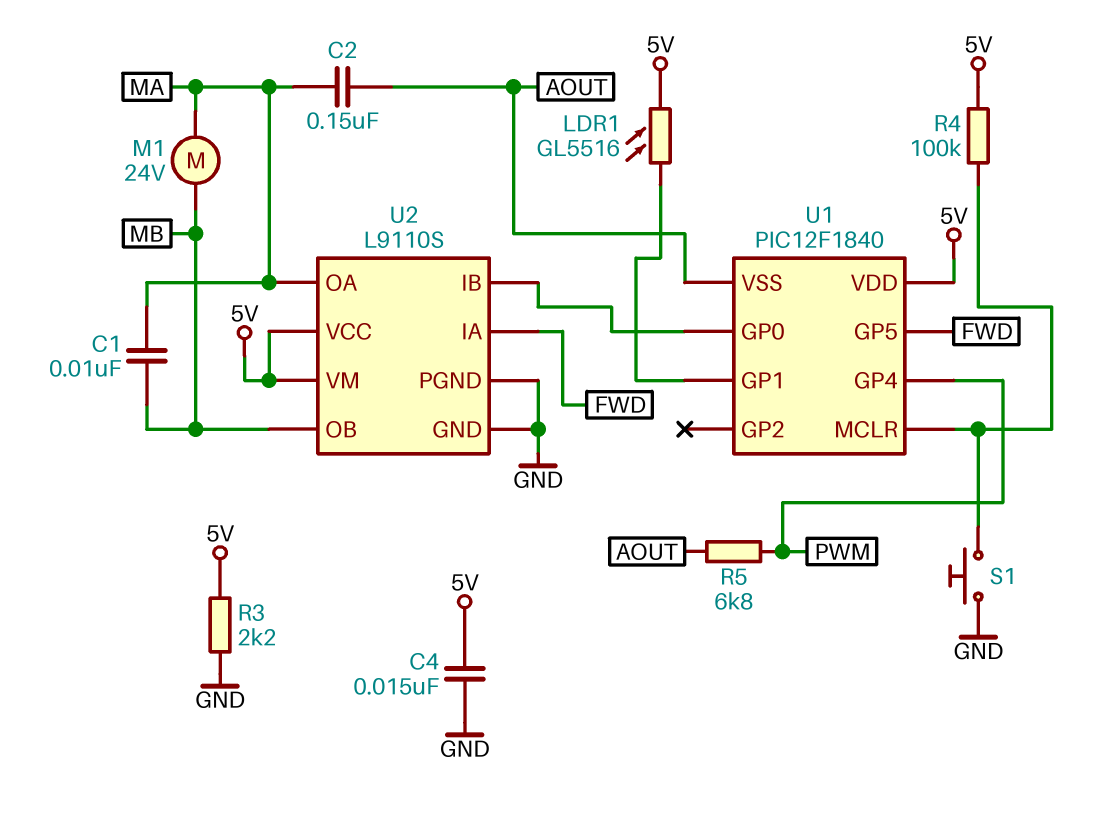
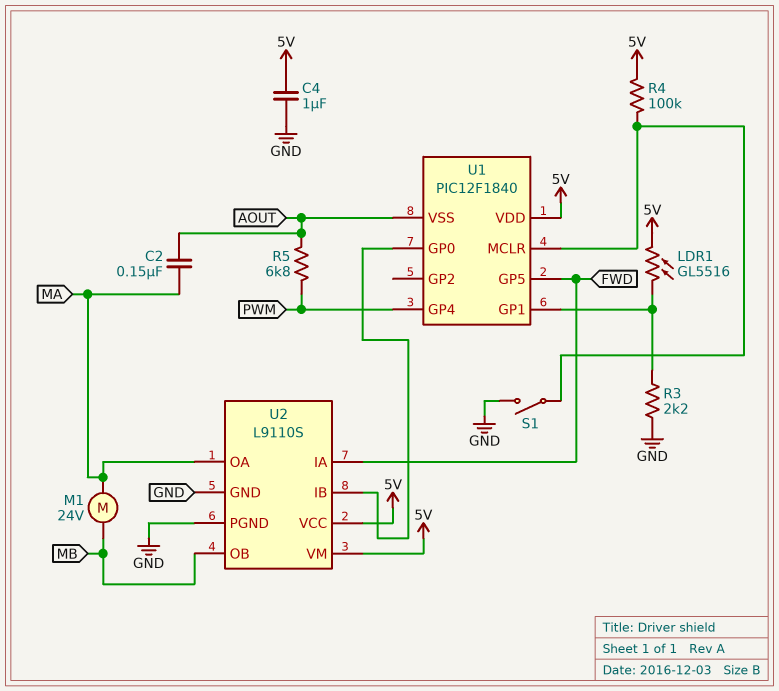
C1: 10nF (MA, MB) -> none
C4: 15nF (5V, GND) -> 1uF (5V, GND)
R3: 2.2k (5V, GND) -> 2.2k (GND, U1/GP1)
S1: button (GND, U1/MCLR) -> switch (GND, U1/MCLR)

